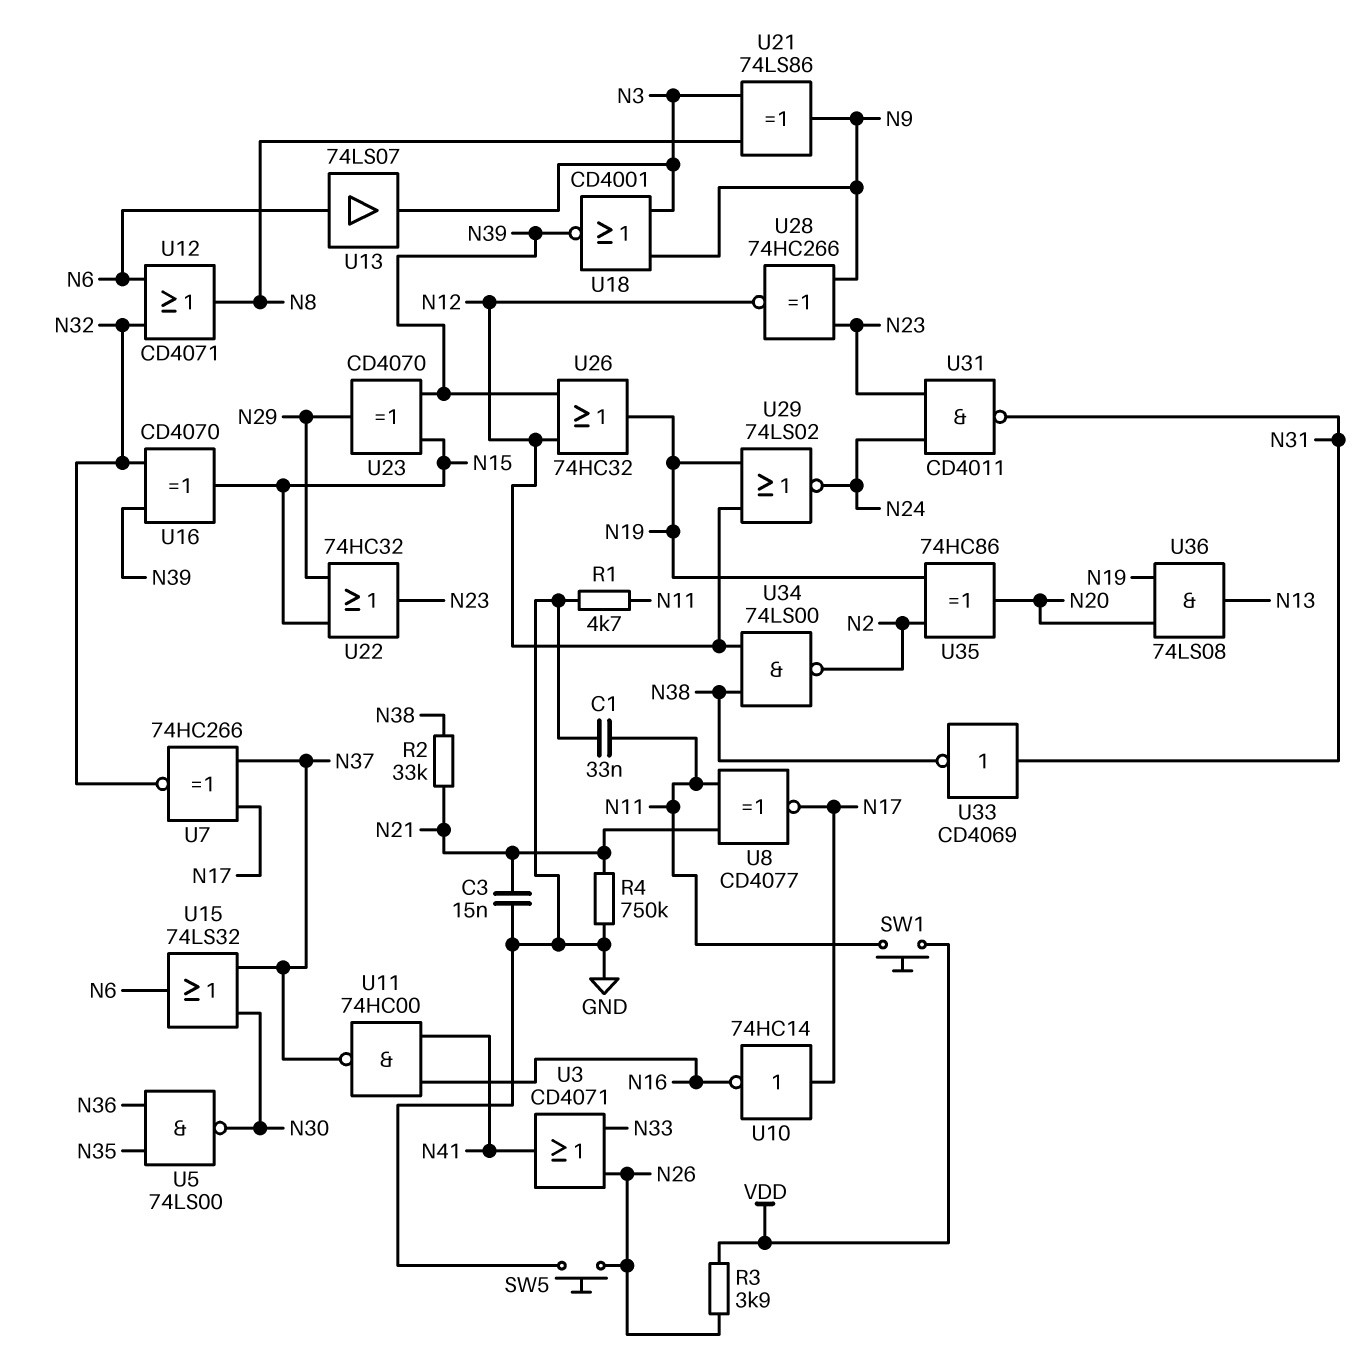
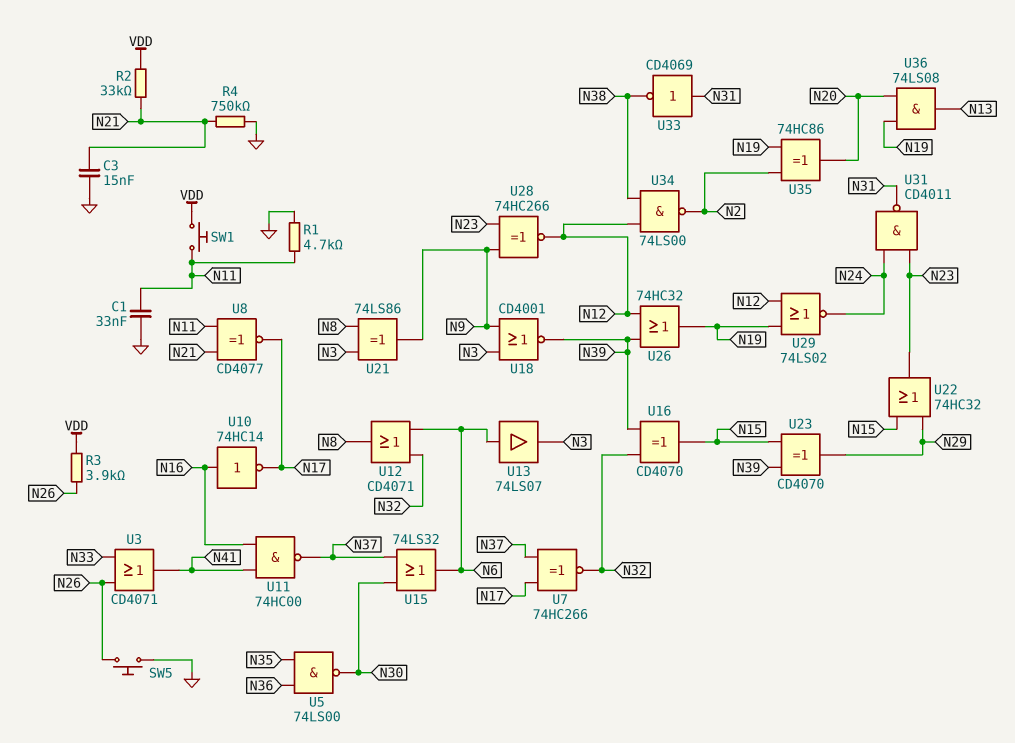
R2: 33k (N21, N38) -> 33k (N21, VDD)
U10: NOT 74HC14 (in N17, out N16) -> NOT 74HC14 (in N16, out N17)

